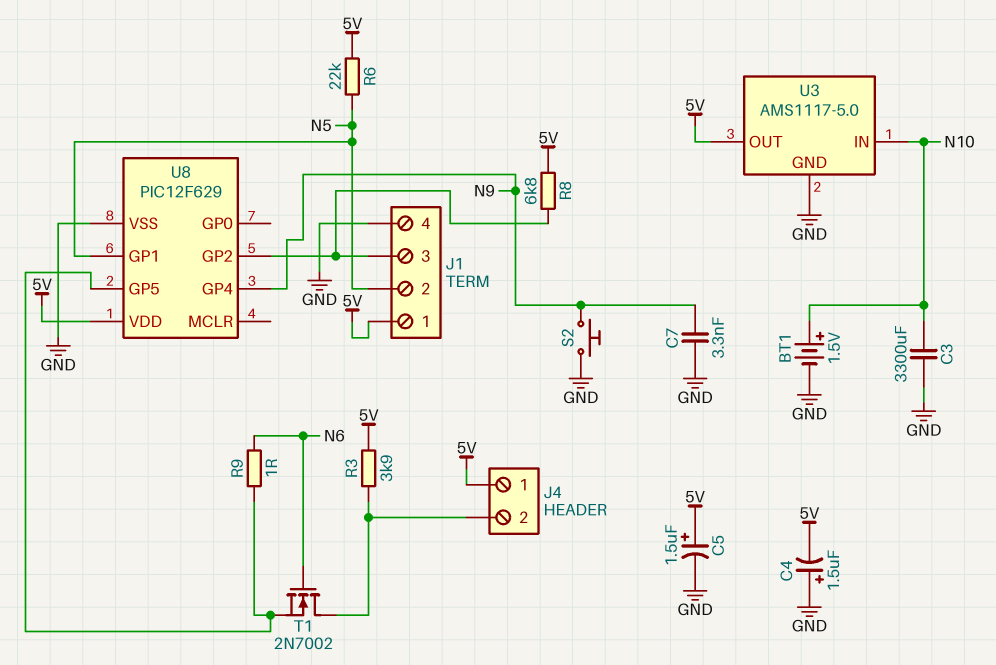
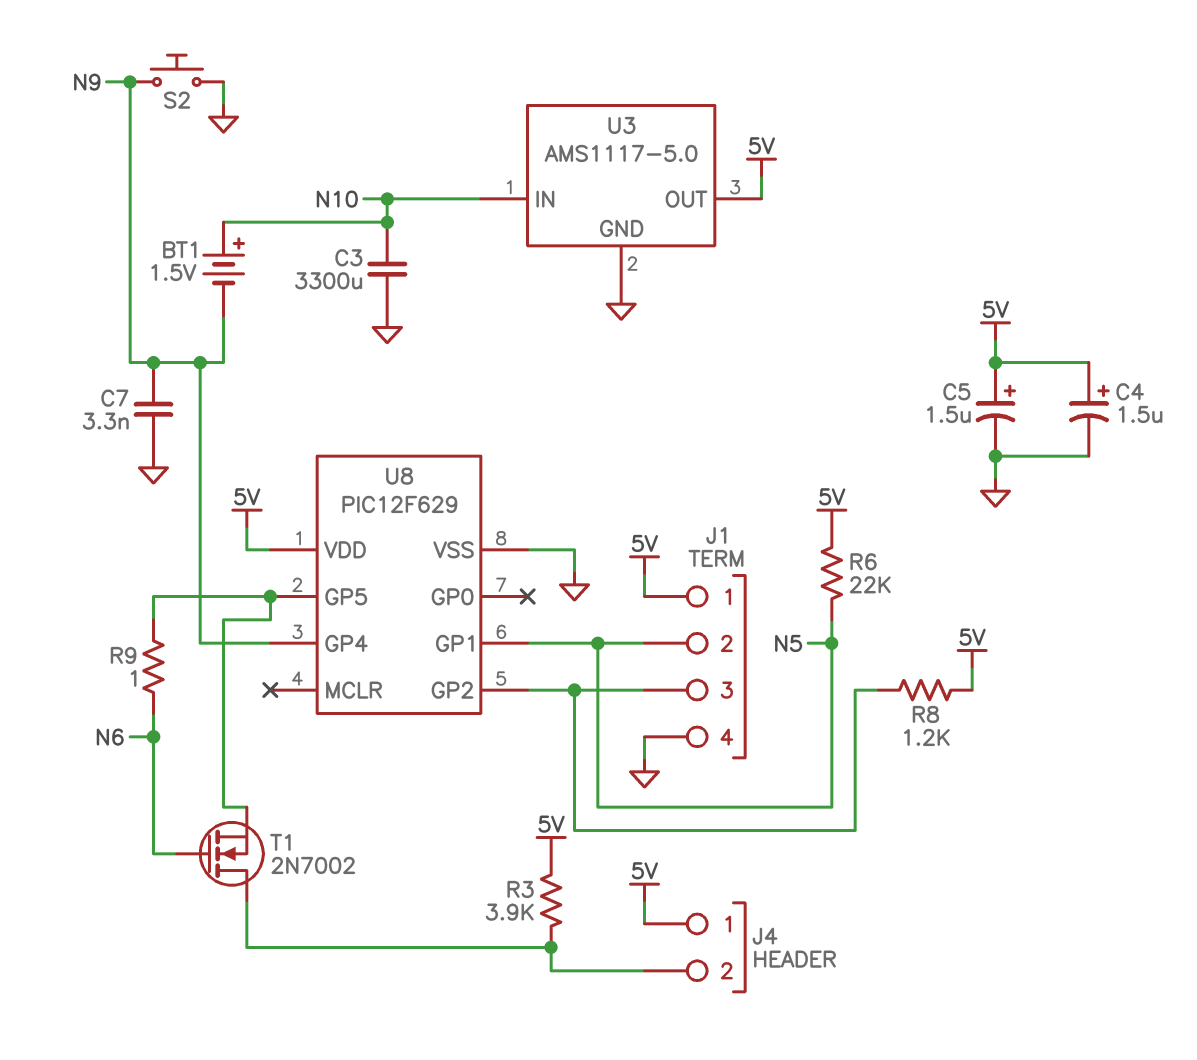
BT1: 1.5V (plus N10, minus GND) -> 1.5V (plus N10, minus N9)
C4: 1.5uF (plus GND, minus 5V) -> 1.5uF (plus 5V, minus GND)
R8: 6.8k (5V, J1/3) -> 1.2k (5V, J1/3)

